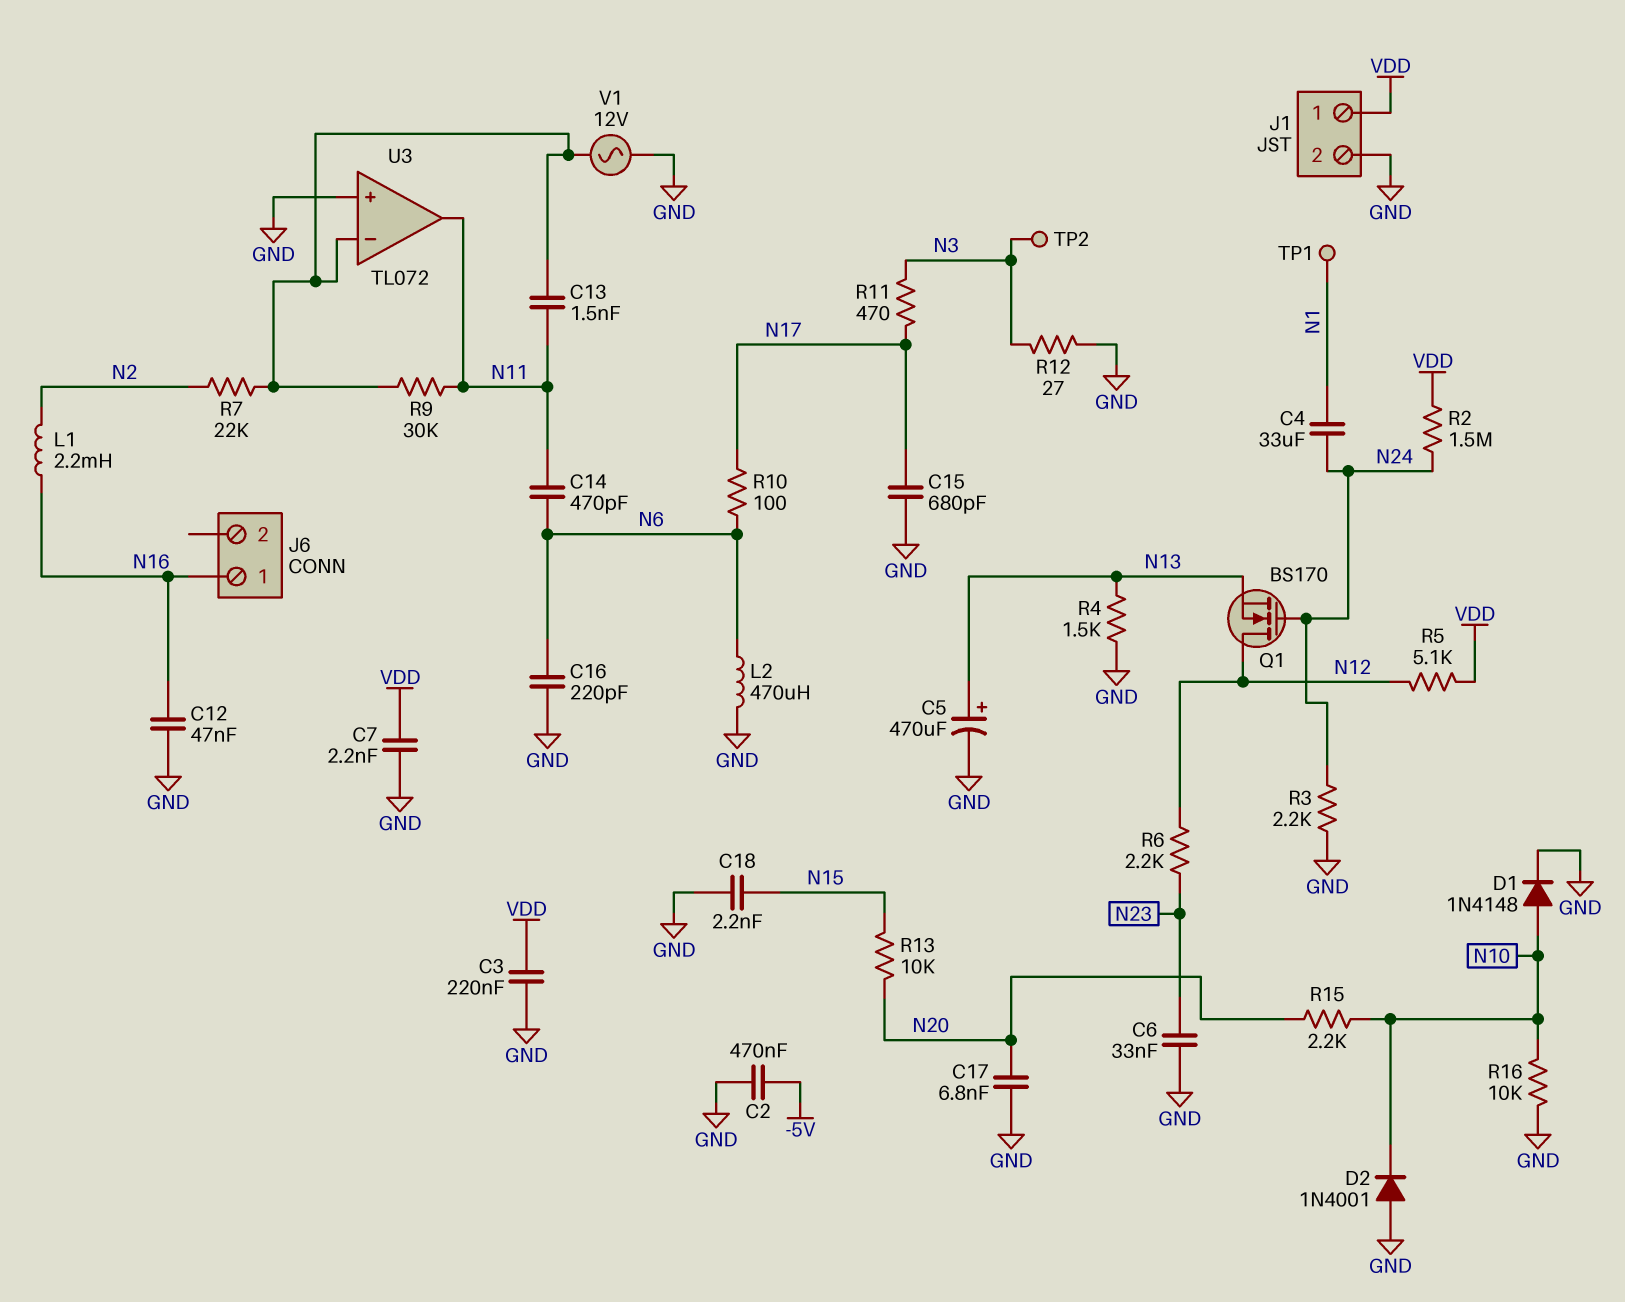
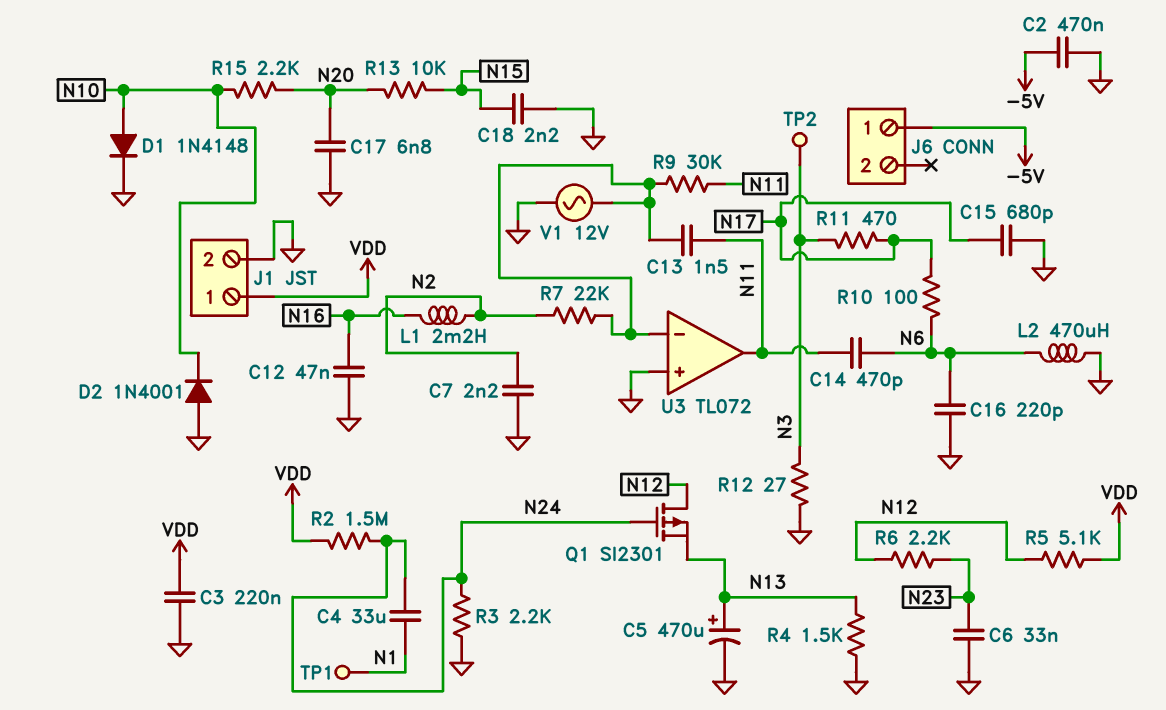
C7: 2.2nF (GND, VDD) -> 2.2nF (GND, N2)
J6 pin 1: N16 -> -5V
Q1: NMOS BS170 (G N24, D N12, S N13) -> PMOS SI2301 (G N24, D N12, S N13)
R16: 10k (GND, N10) -> none

